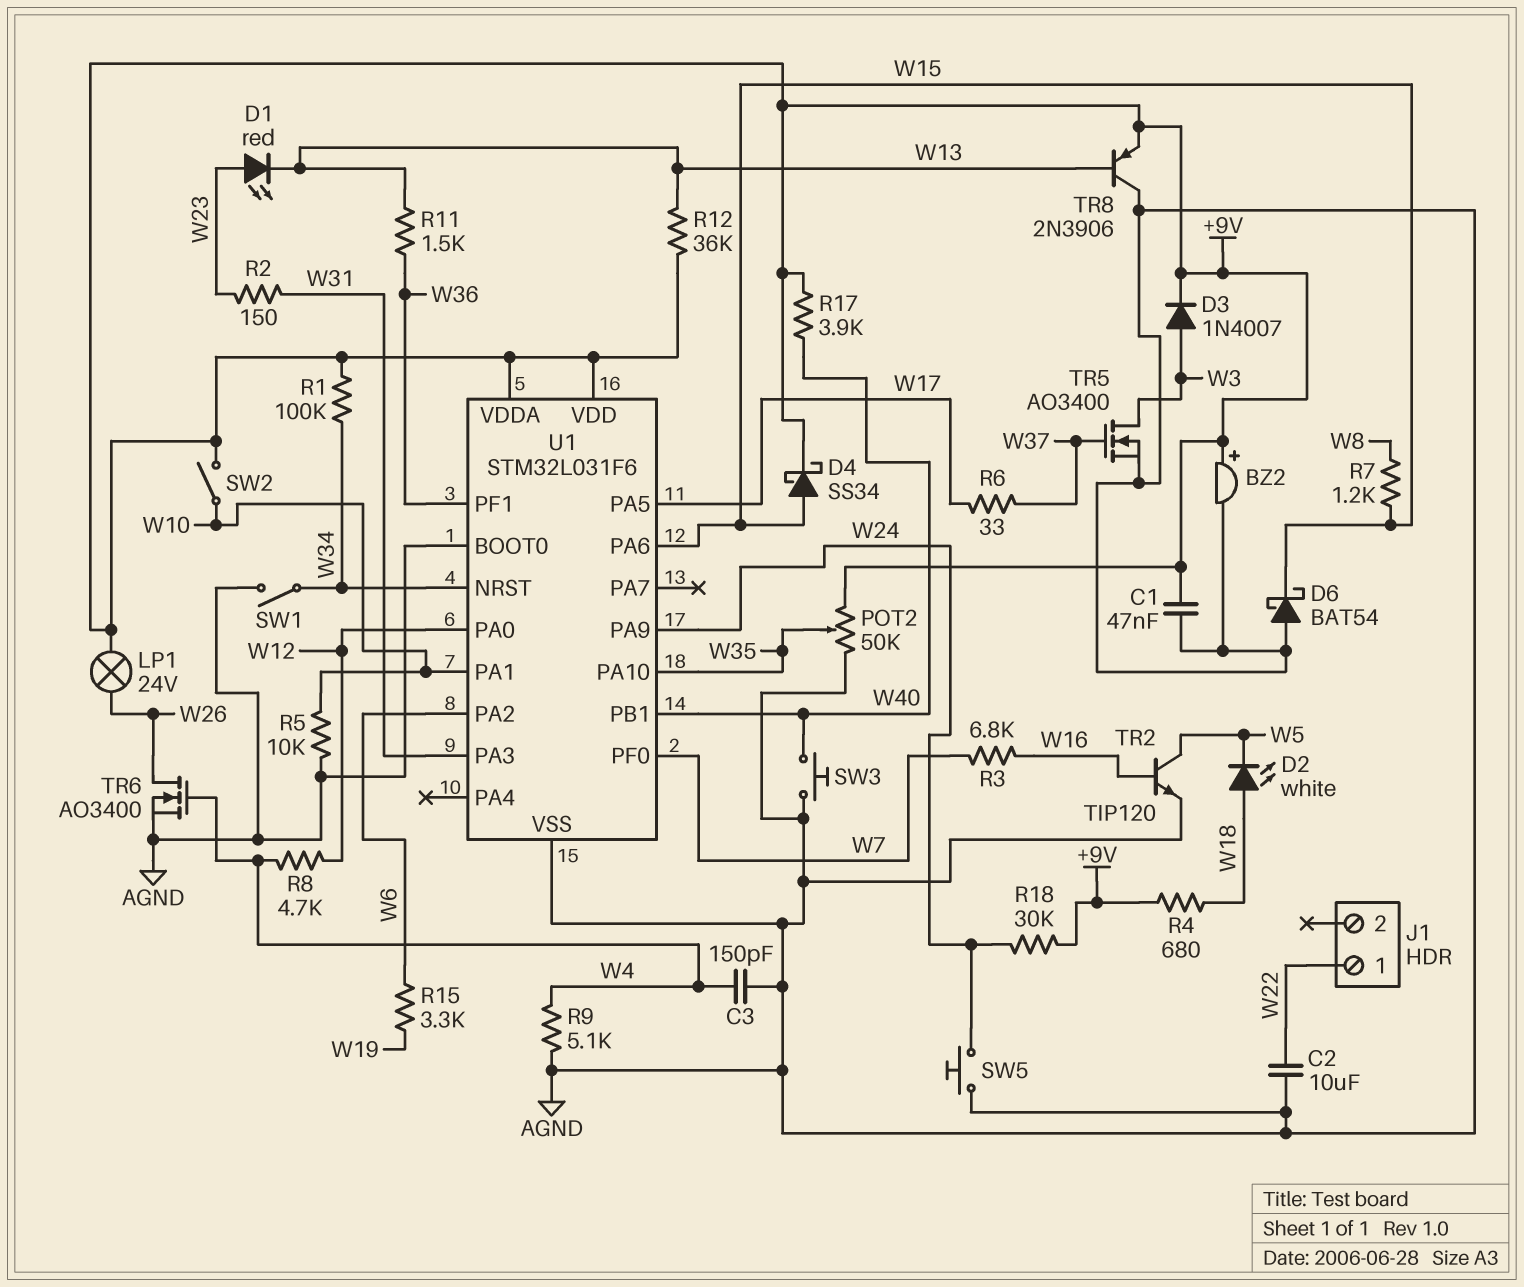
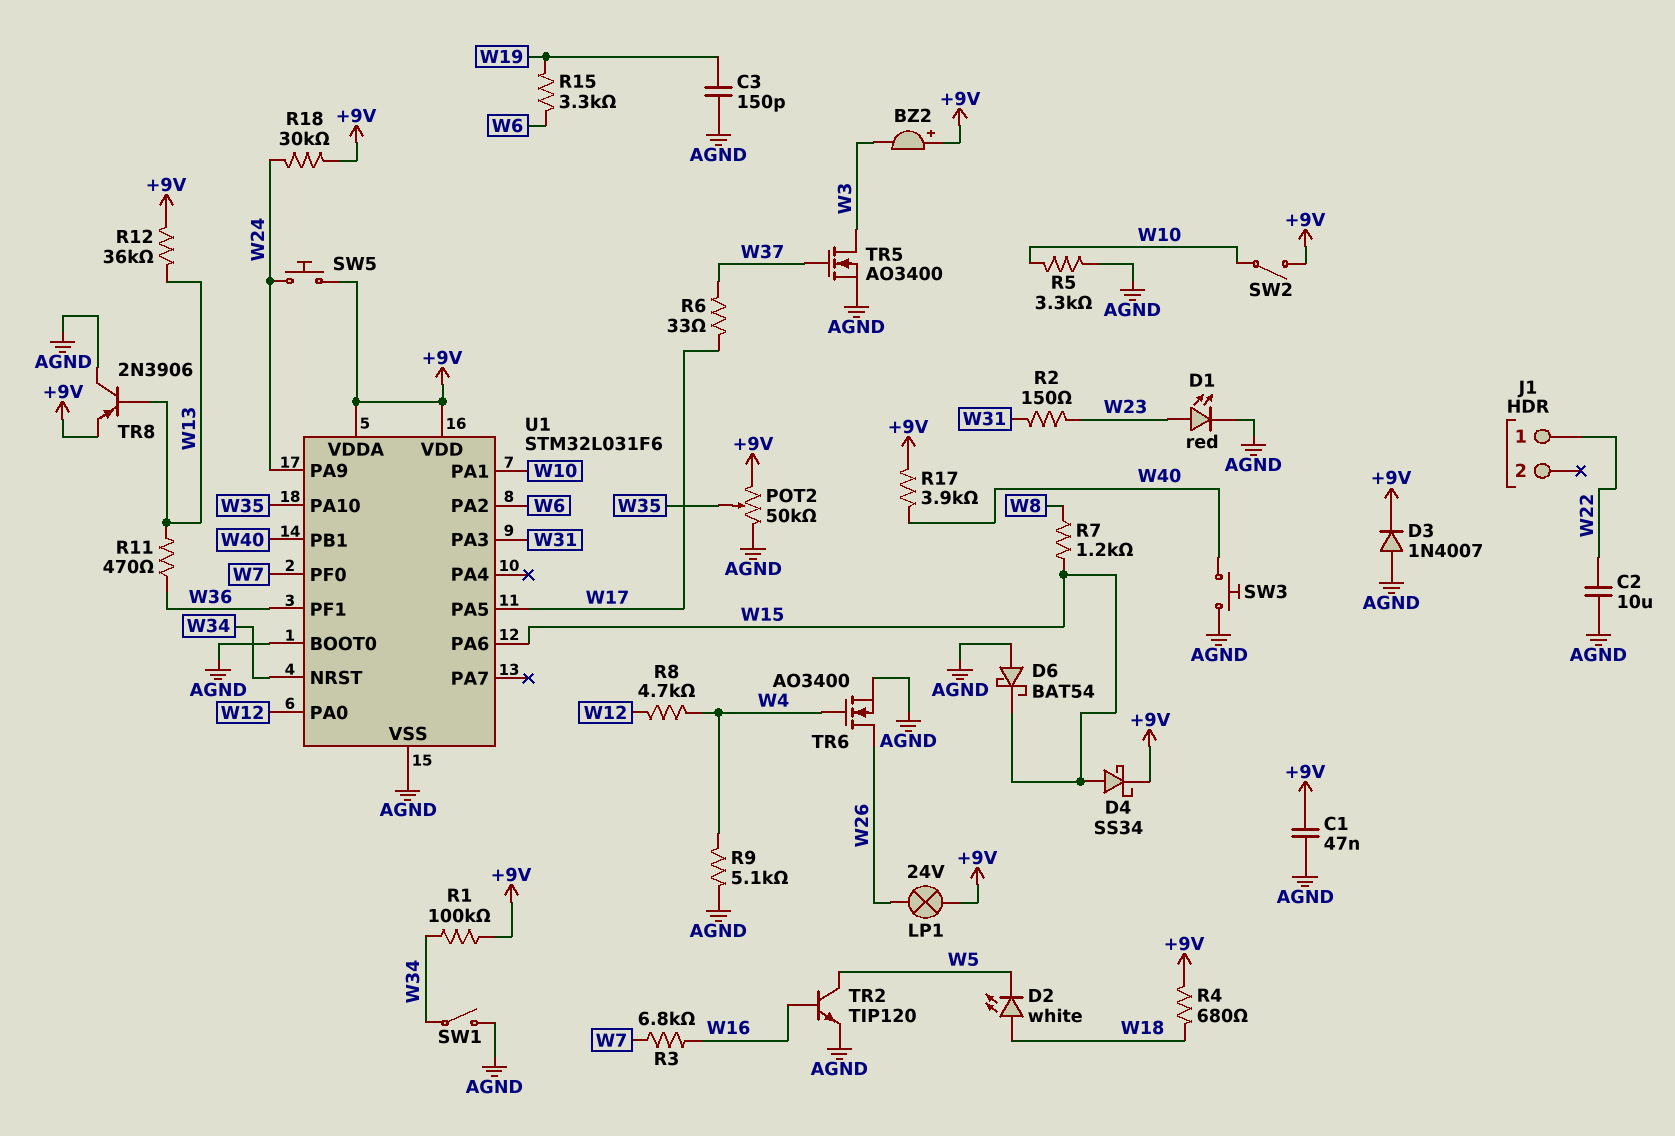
BZ2: buzzer (plus +9V, minus AGND) -> buzzer (plus +9V, minus W3)
C3: 150pF (AGND, W4) -> 150pF (AGND, W19)
D1: LED red (A W23, K W13) -> LED red (A W23, K AGND)
D3: diode 1N4007 (A W3, K +9V) -> diode 1N4007 (A AGND, K +9V)
R5: 10k (AGND, W10) -> 3.3k (AGND, W10)
R11: 1.5k (W13, W36) -> 470 (W13, W36)
SW5: button (AGND, W24) -> button (+9V, W24)

